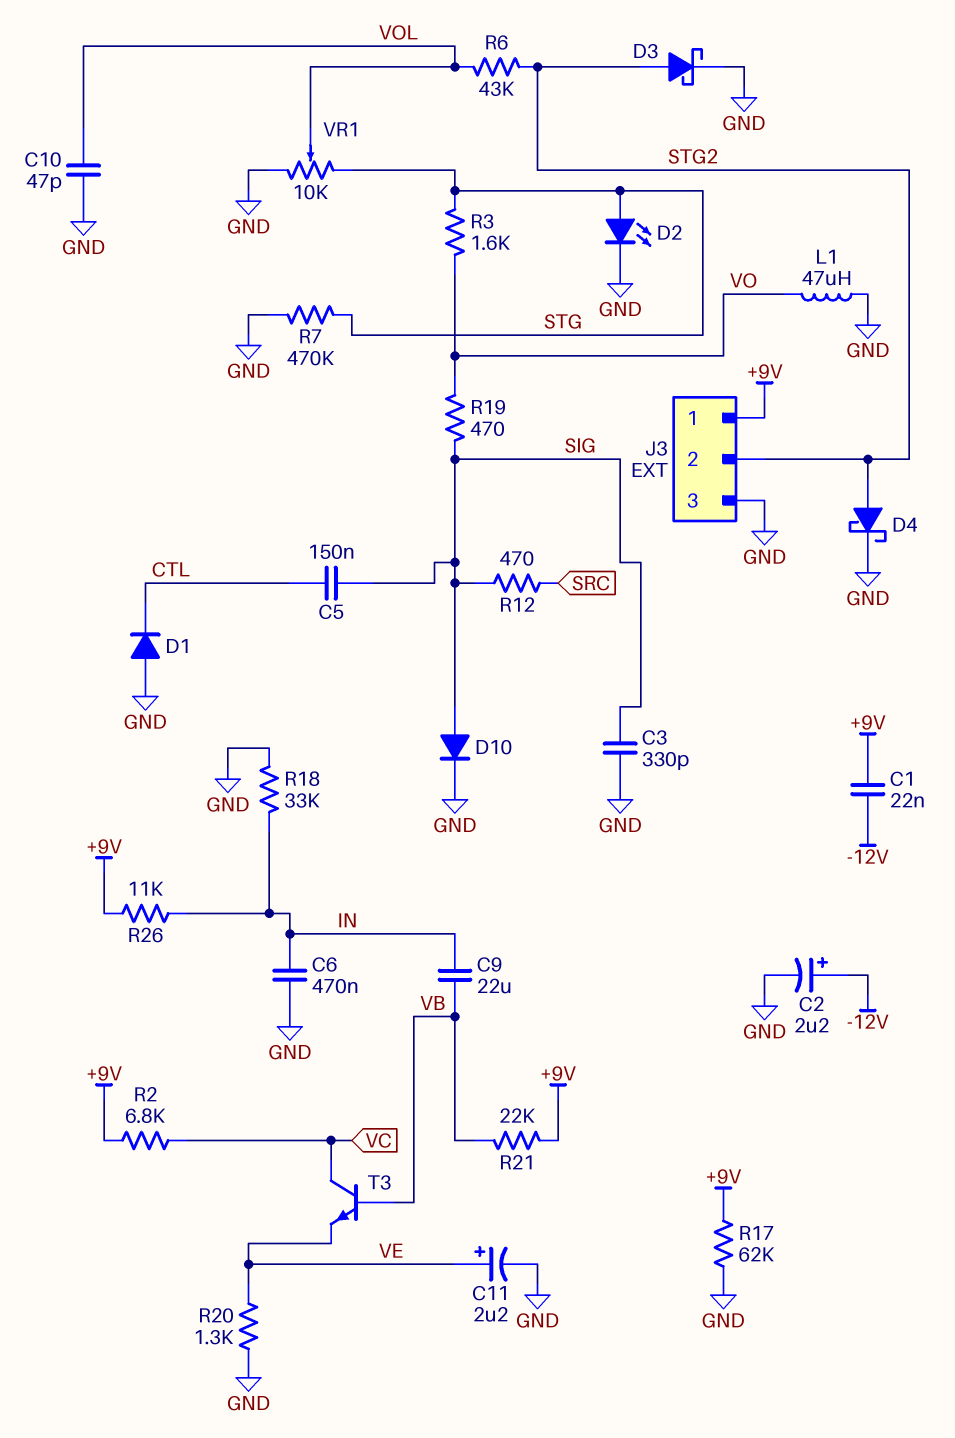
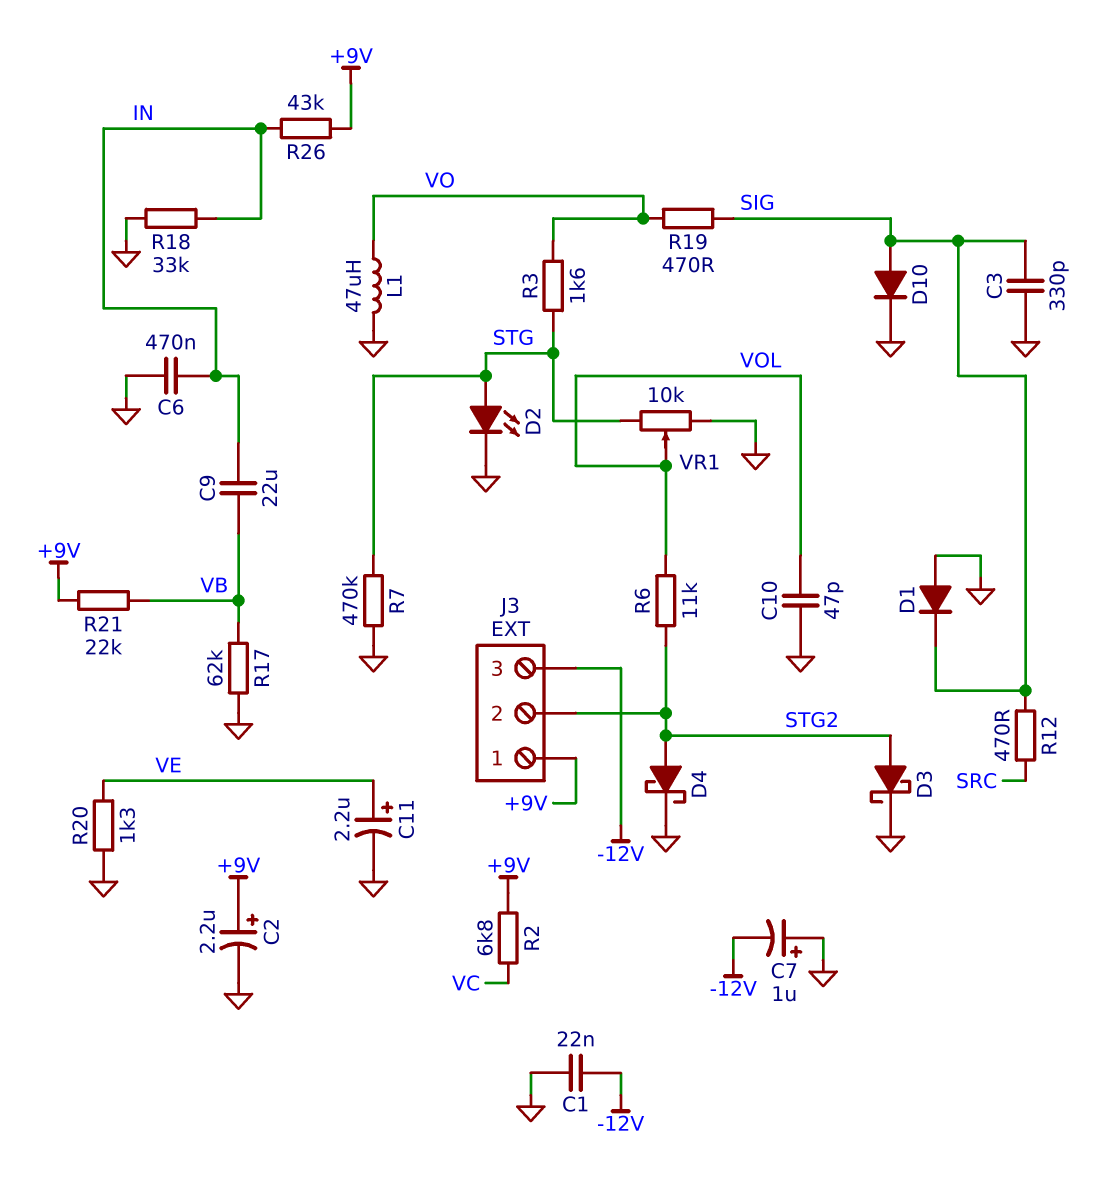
C1: 22nF (+9V, -12V) -> 22nF (-12V, GND)
C2: 2.2uF (plus -12V, minus GND) -> 2.2uF (plus +9V, minus GND)
C5: 150nF (CTL, SIG) -> none
C7: none -> 1uF (plus GND, minus -12V)
D1: diode (A GND, K CTL) -> diode (A GND, K SIG)
J3 pin 3: GND -> -12V
R6: 43k (STG2, VOL) -> 11k (STG2, VOL)
R17: 62k (+9V, GND) -> 62k (GND, VB)
R26: 11k (+9V, IN) -> 43k (+9V, IN)
T3: NPN (B VB, C VC, E VE) -> none

